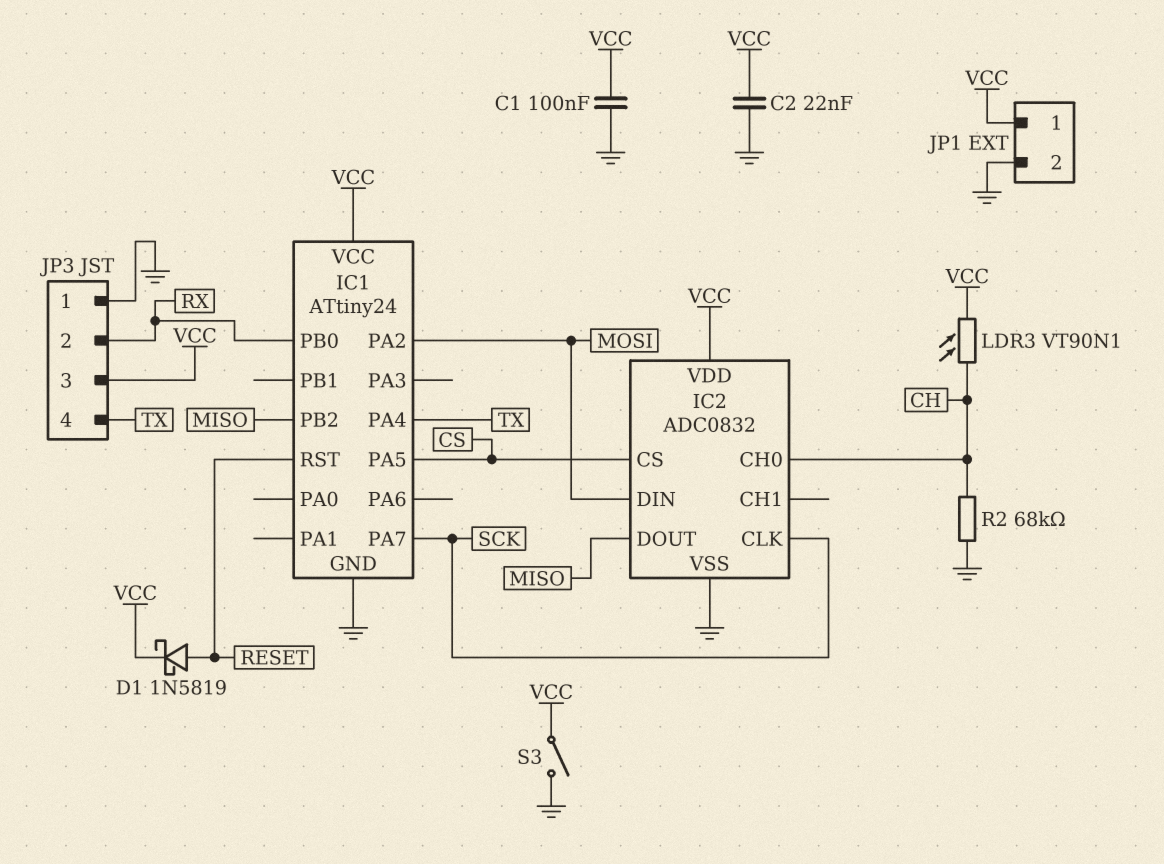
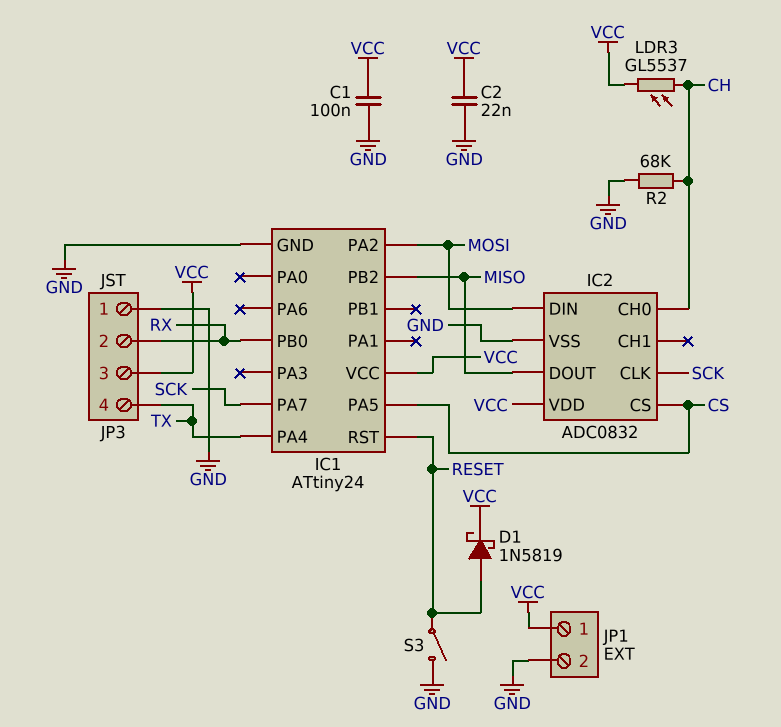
LDR3: VT90N1 (CH, VCC) -> GL5537 (CH, VCC)
S3: switch (GND, VCC) -> switch (GND, RESET)

